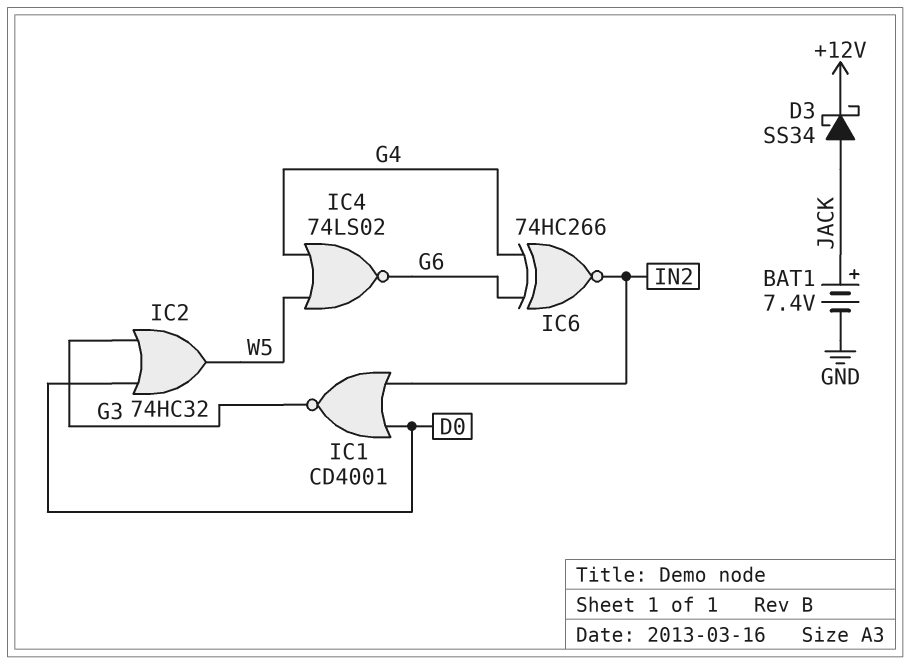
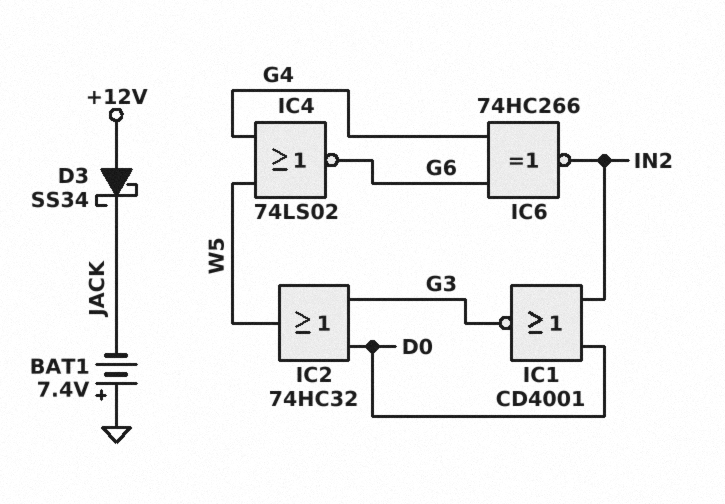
BAT1: 7.4V (plus JACK, minus GND) -> 7.4V (plus GND, minus JACK)
D3: schottky SS34 (A JACK, K +12V) -> schottky SS34 (A +12V, K JACK)

